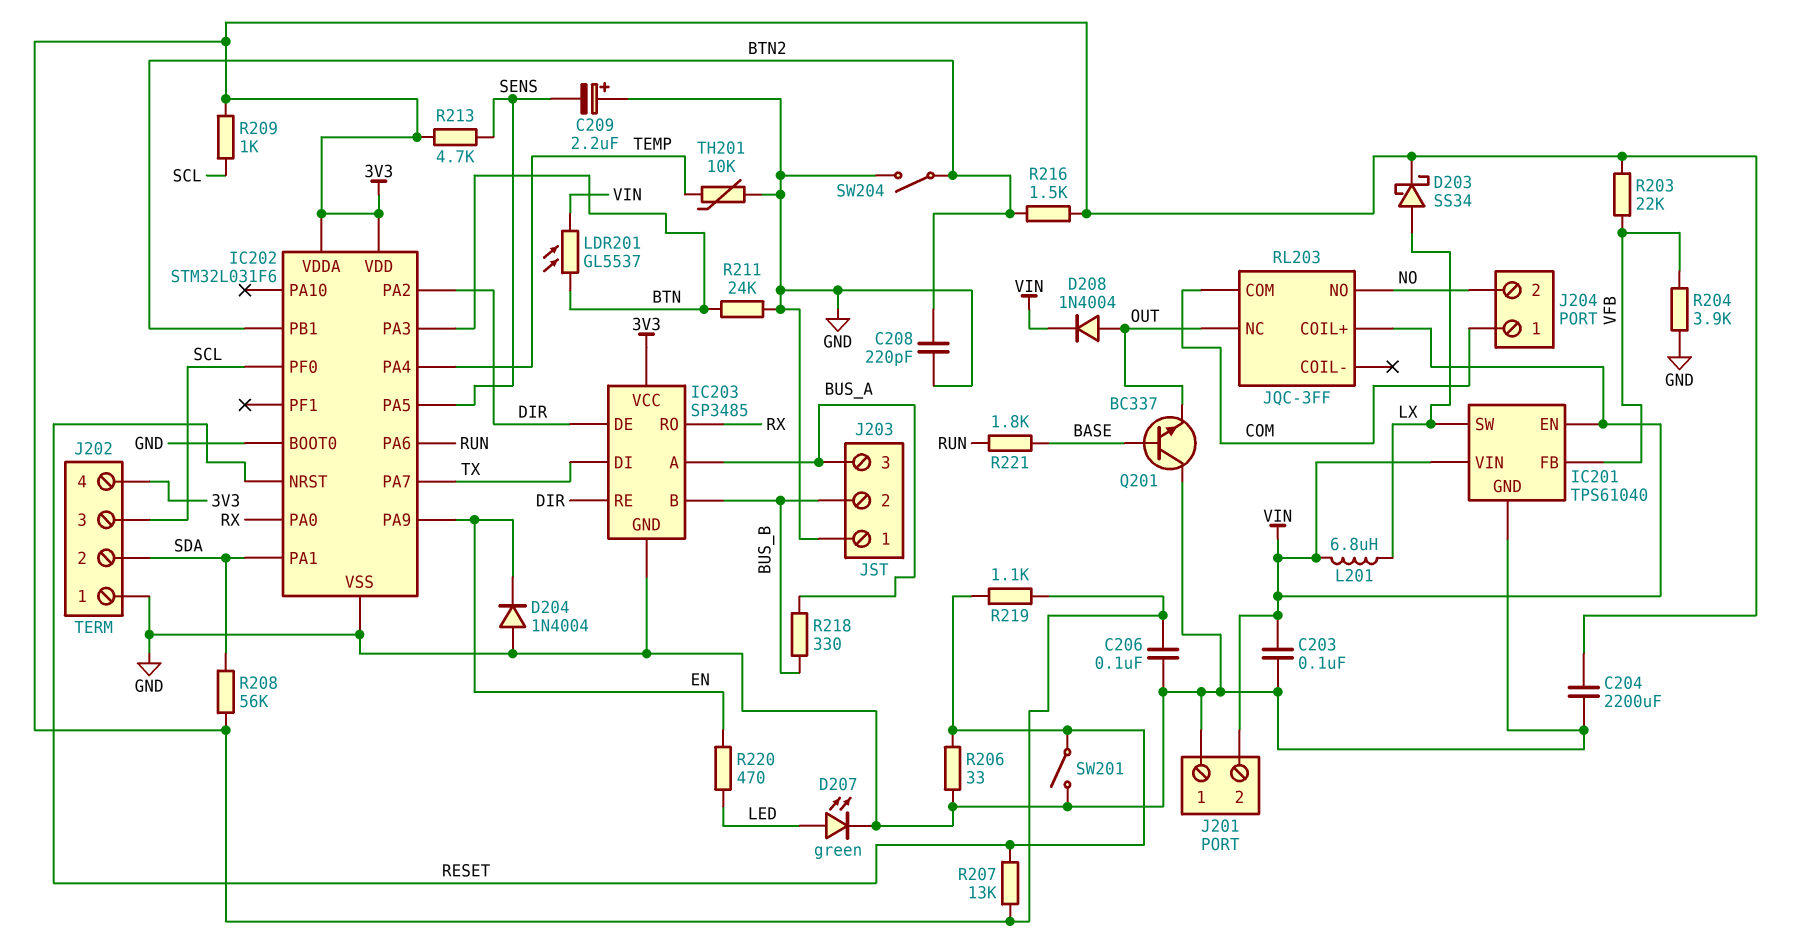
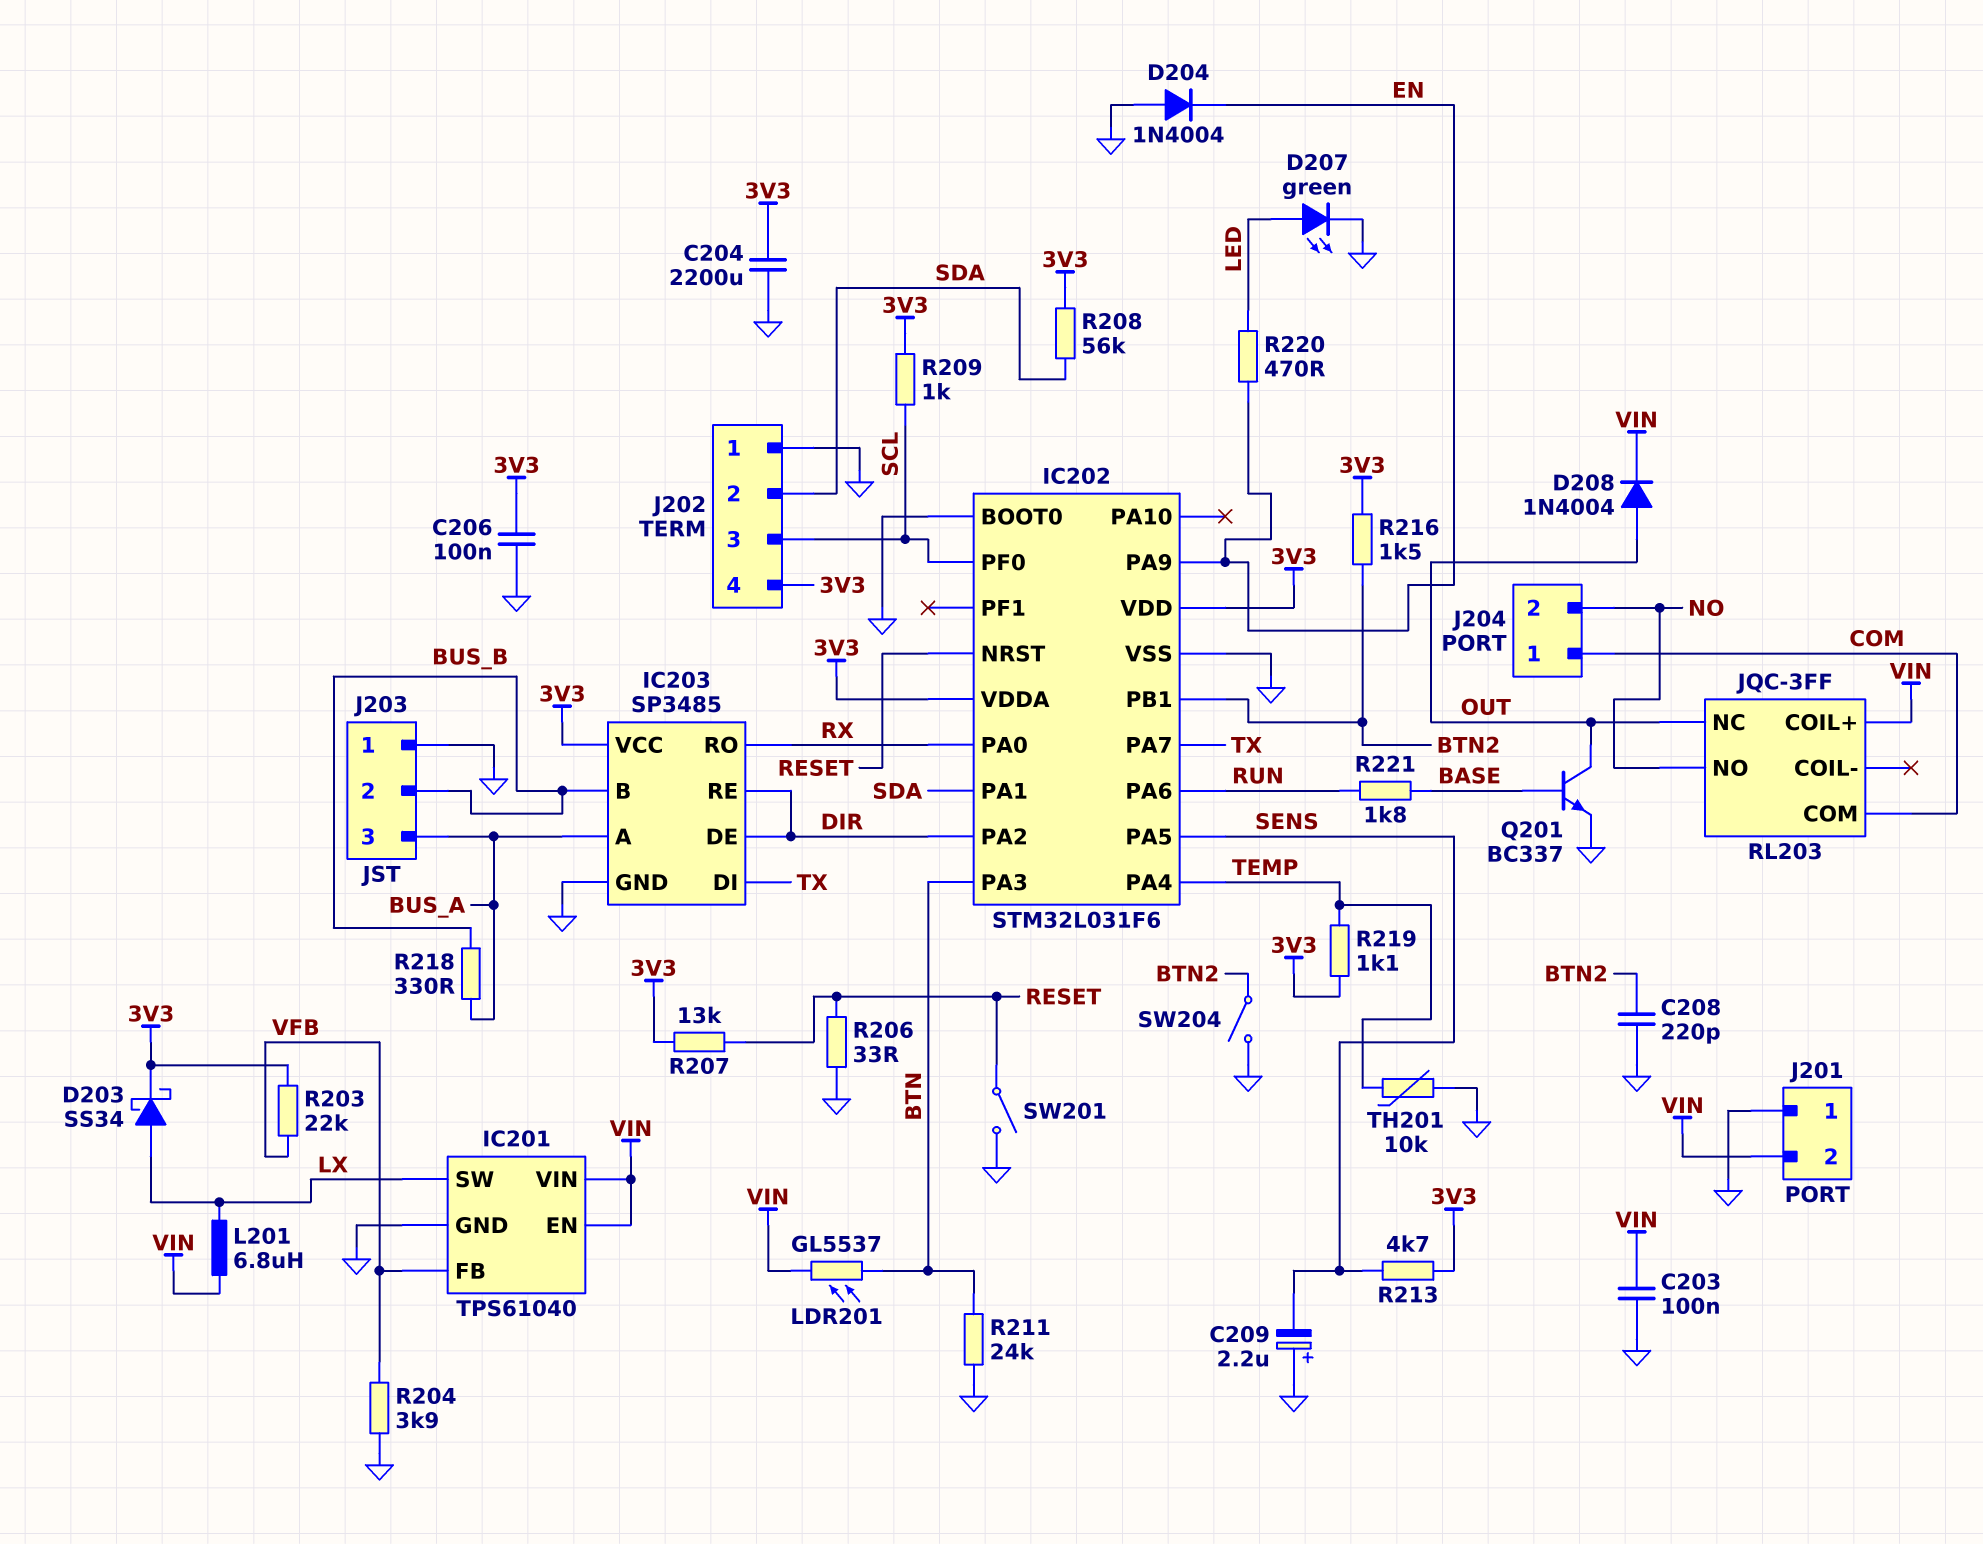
Q201: NPN BC337 (B BASE, C GND, E OUT) -> NPN BC337 (B BASE, C OUT, E GND)
R219: 1.1k (3V3, RESET) -> 1.1k (3V3, TEMP)

